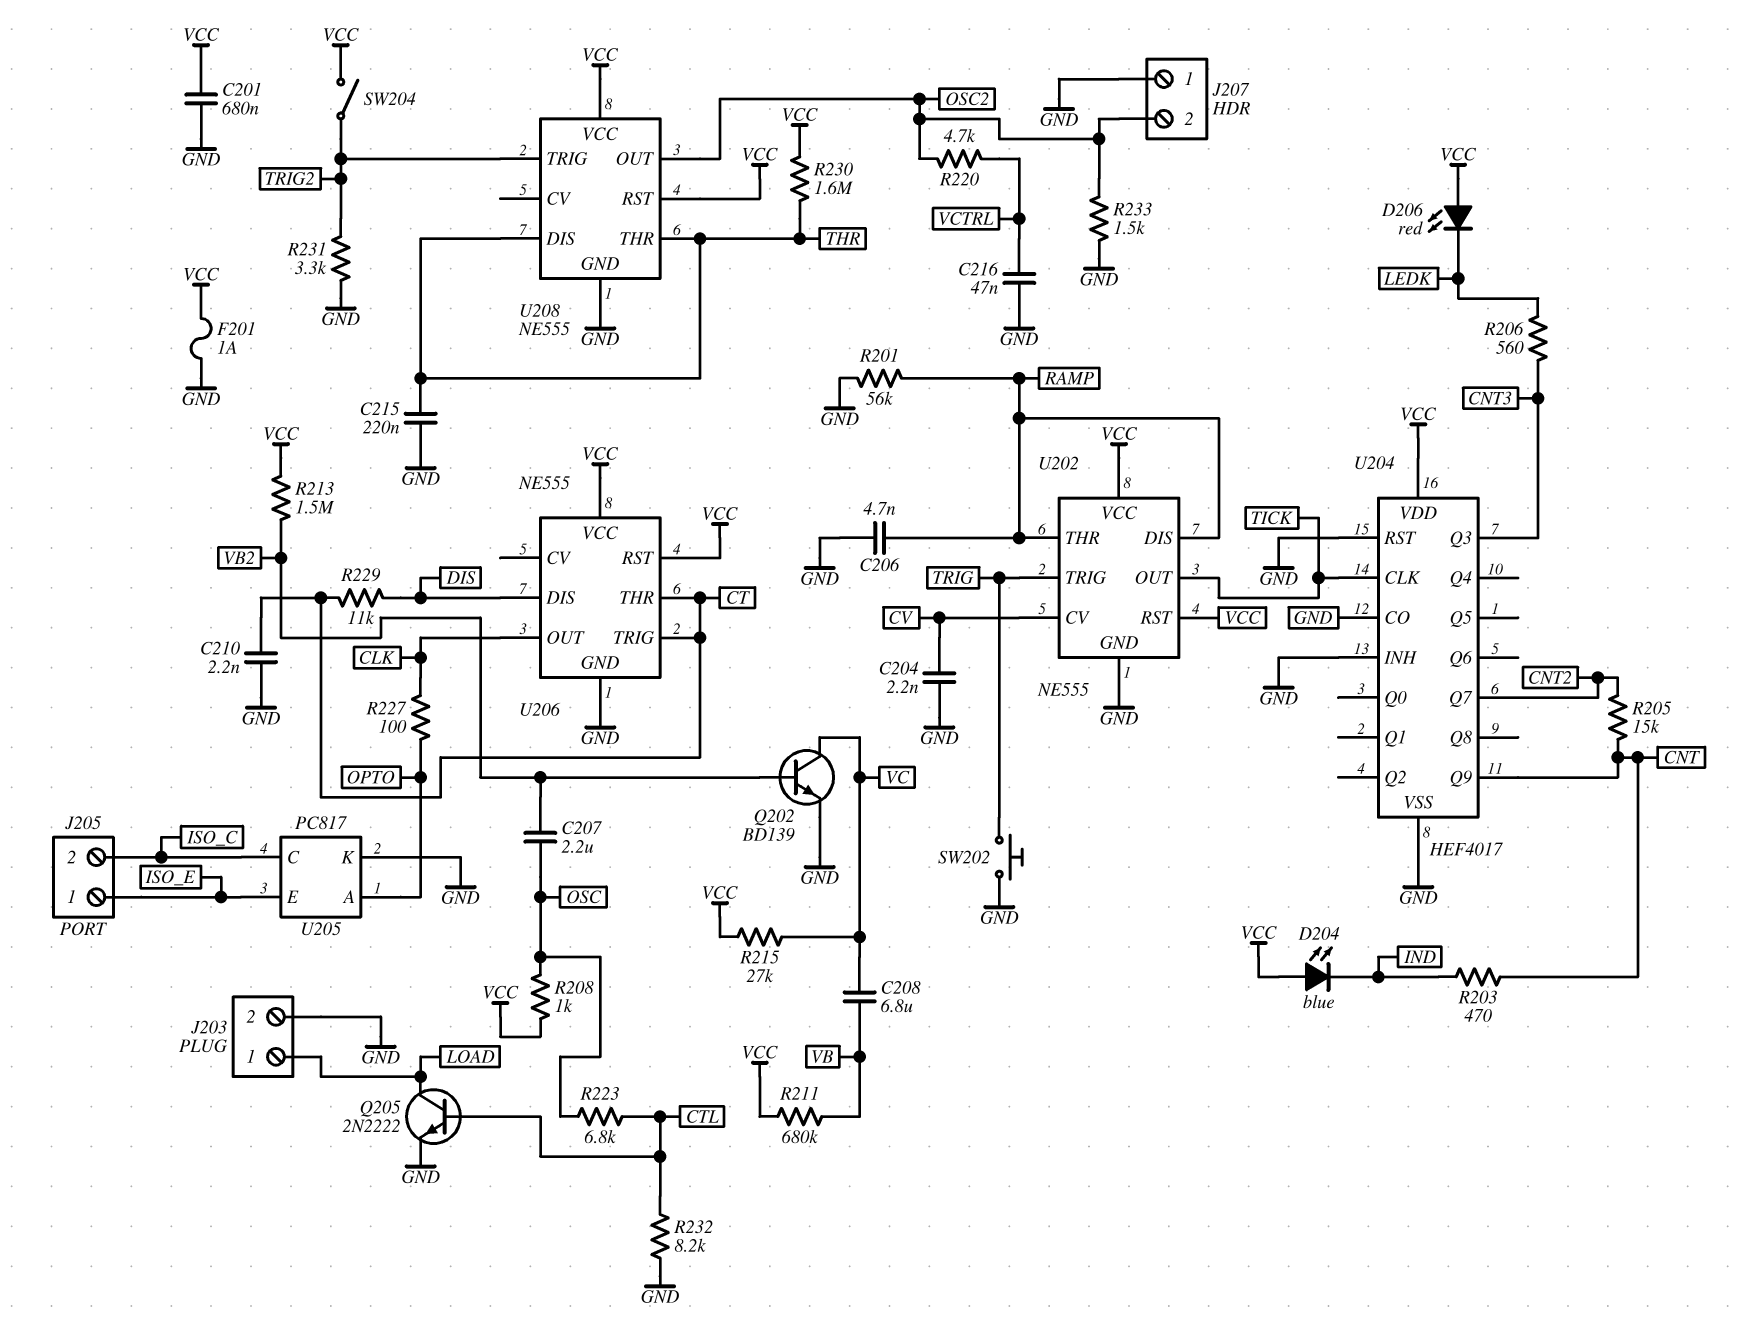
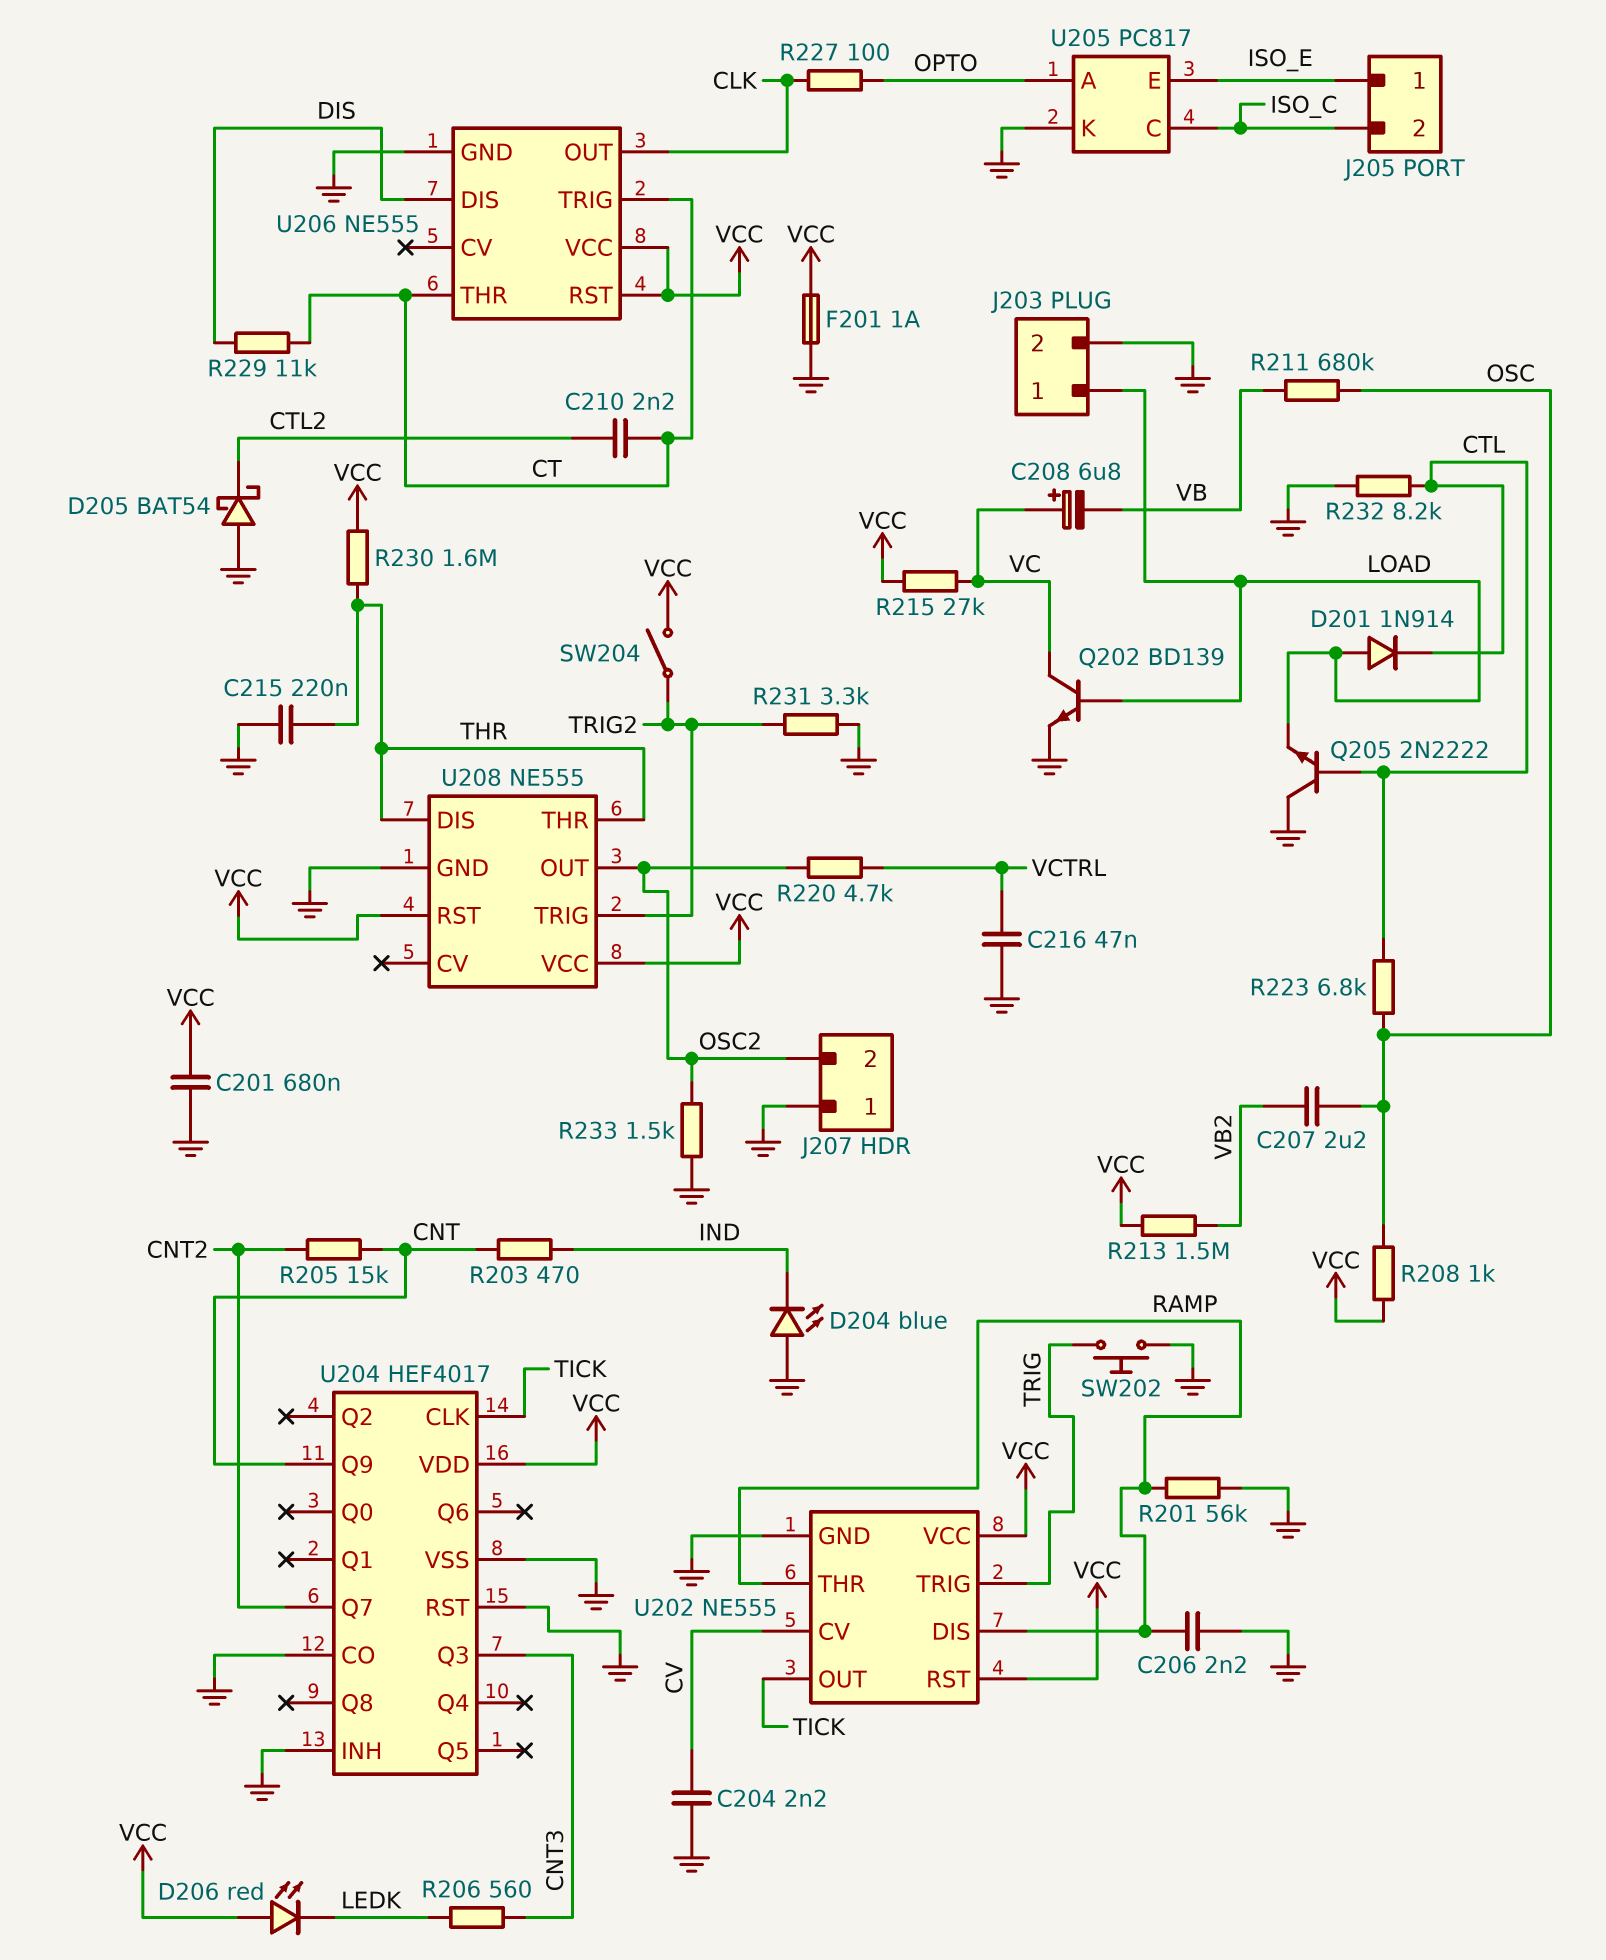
C206: 4.7nF (GND, RAMP) -> 2.2nF (GND, RAMP)
C208: 6.8uF (VB, VC) -> 6.8uF (plus VC, minus VB)
C210: 2.2nF (CT, GND) -> 2.2nF (CT, CTL2)
D201: none -> diode 1N914 (A LOAD, K CTL)
D204: LED blue (A VCC, K IND) -> LED blue (A GND, K IND)
D205: none -> schottky BAT54 (A GND, K CTL2)
Q202: NPN BD139 (B VB2, C VC, E GND) -> NPN BD139 (B LOAD, C VC, E GND)
Q205: NPN 2N2222 (B CTL, C LOAD, E GND) -> NPN 2N2222 (B CTL, C GND, E LOAD)
R211: 680k (VB, VCC) -> 680k (OSC, VB)

